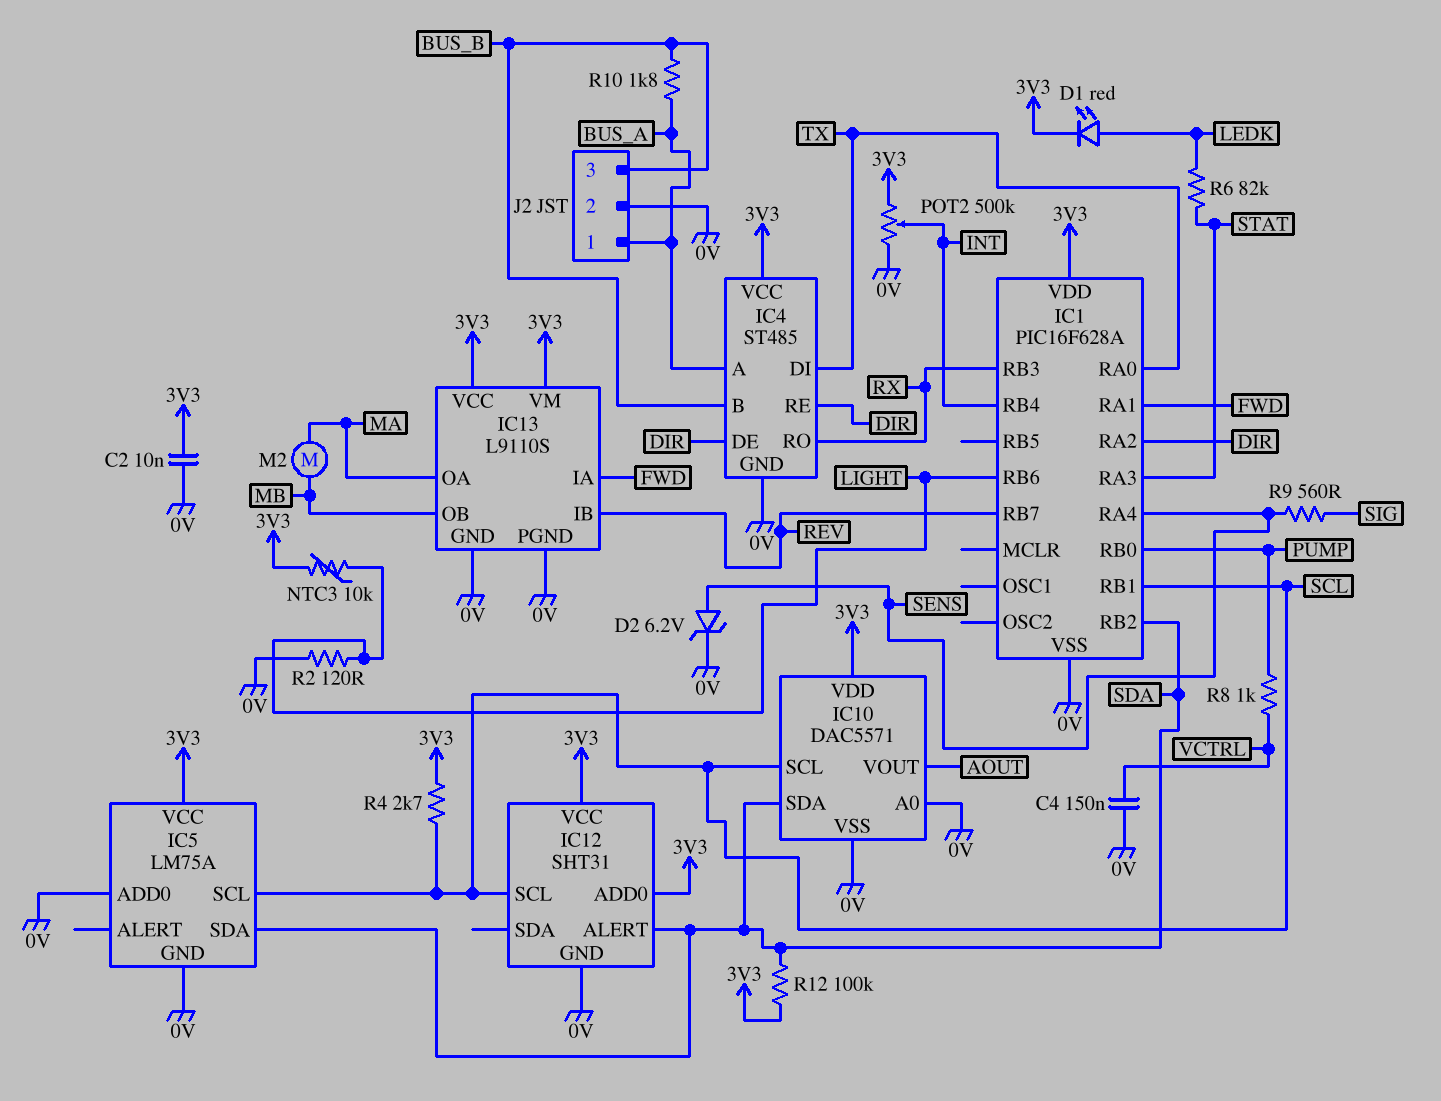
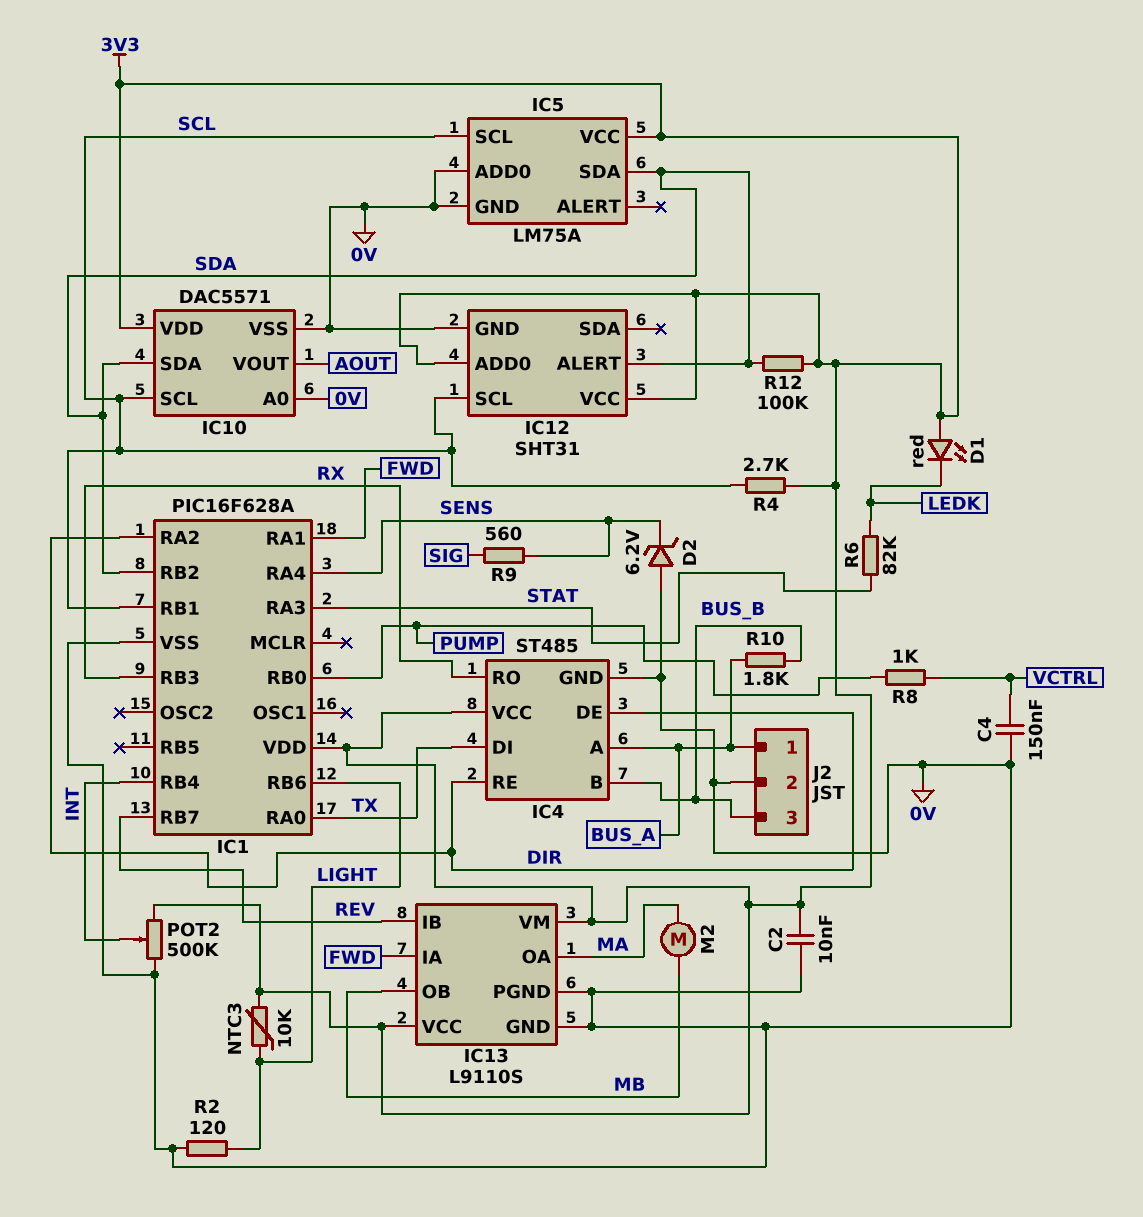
D1: LED red (A LEDK, K 3V3) -> LED red (A 3V3, K LEDK)
D2: zener 6.2V (A SENS, K 0V) -> zener 6.2V (A 0V, K SENS)

